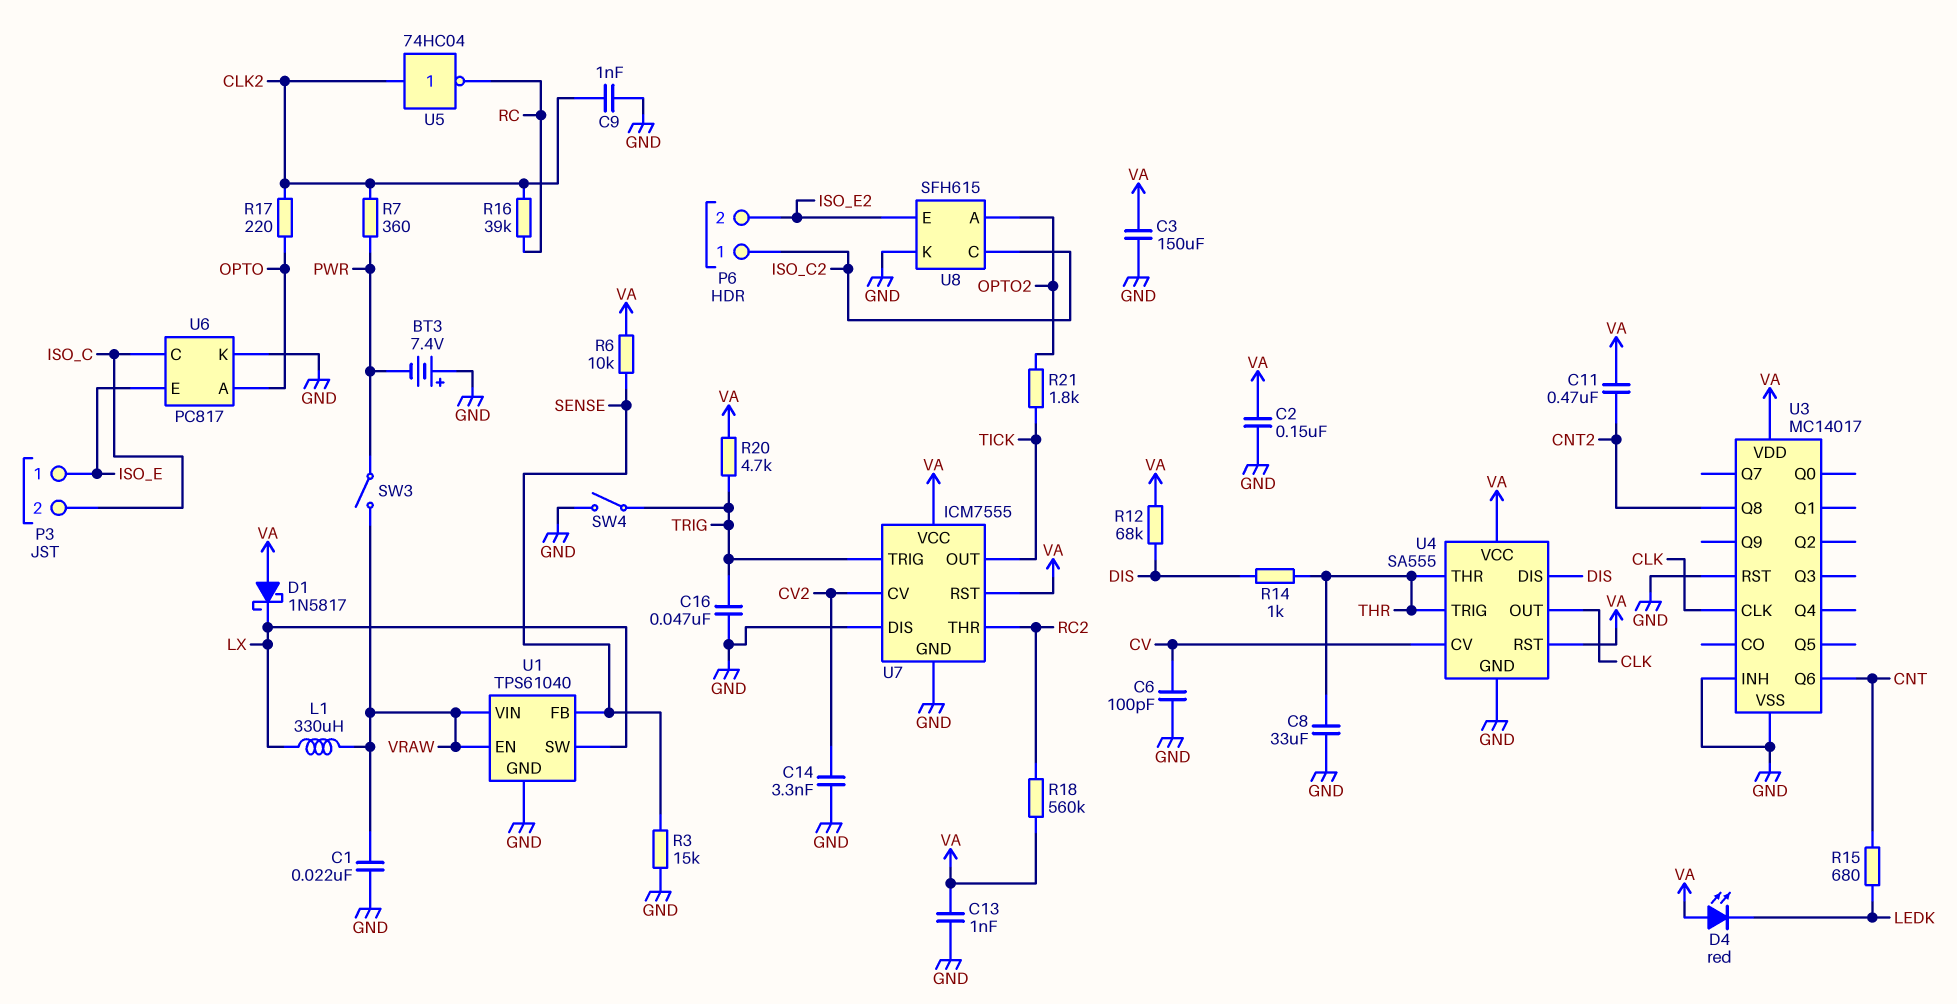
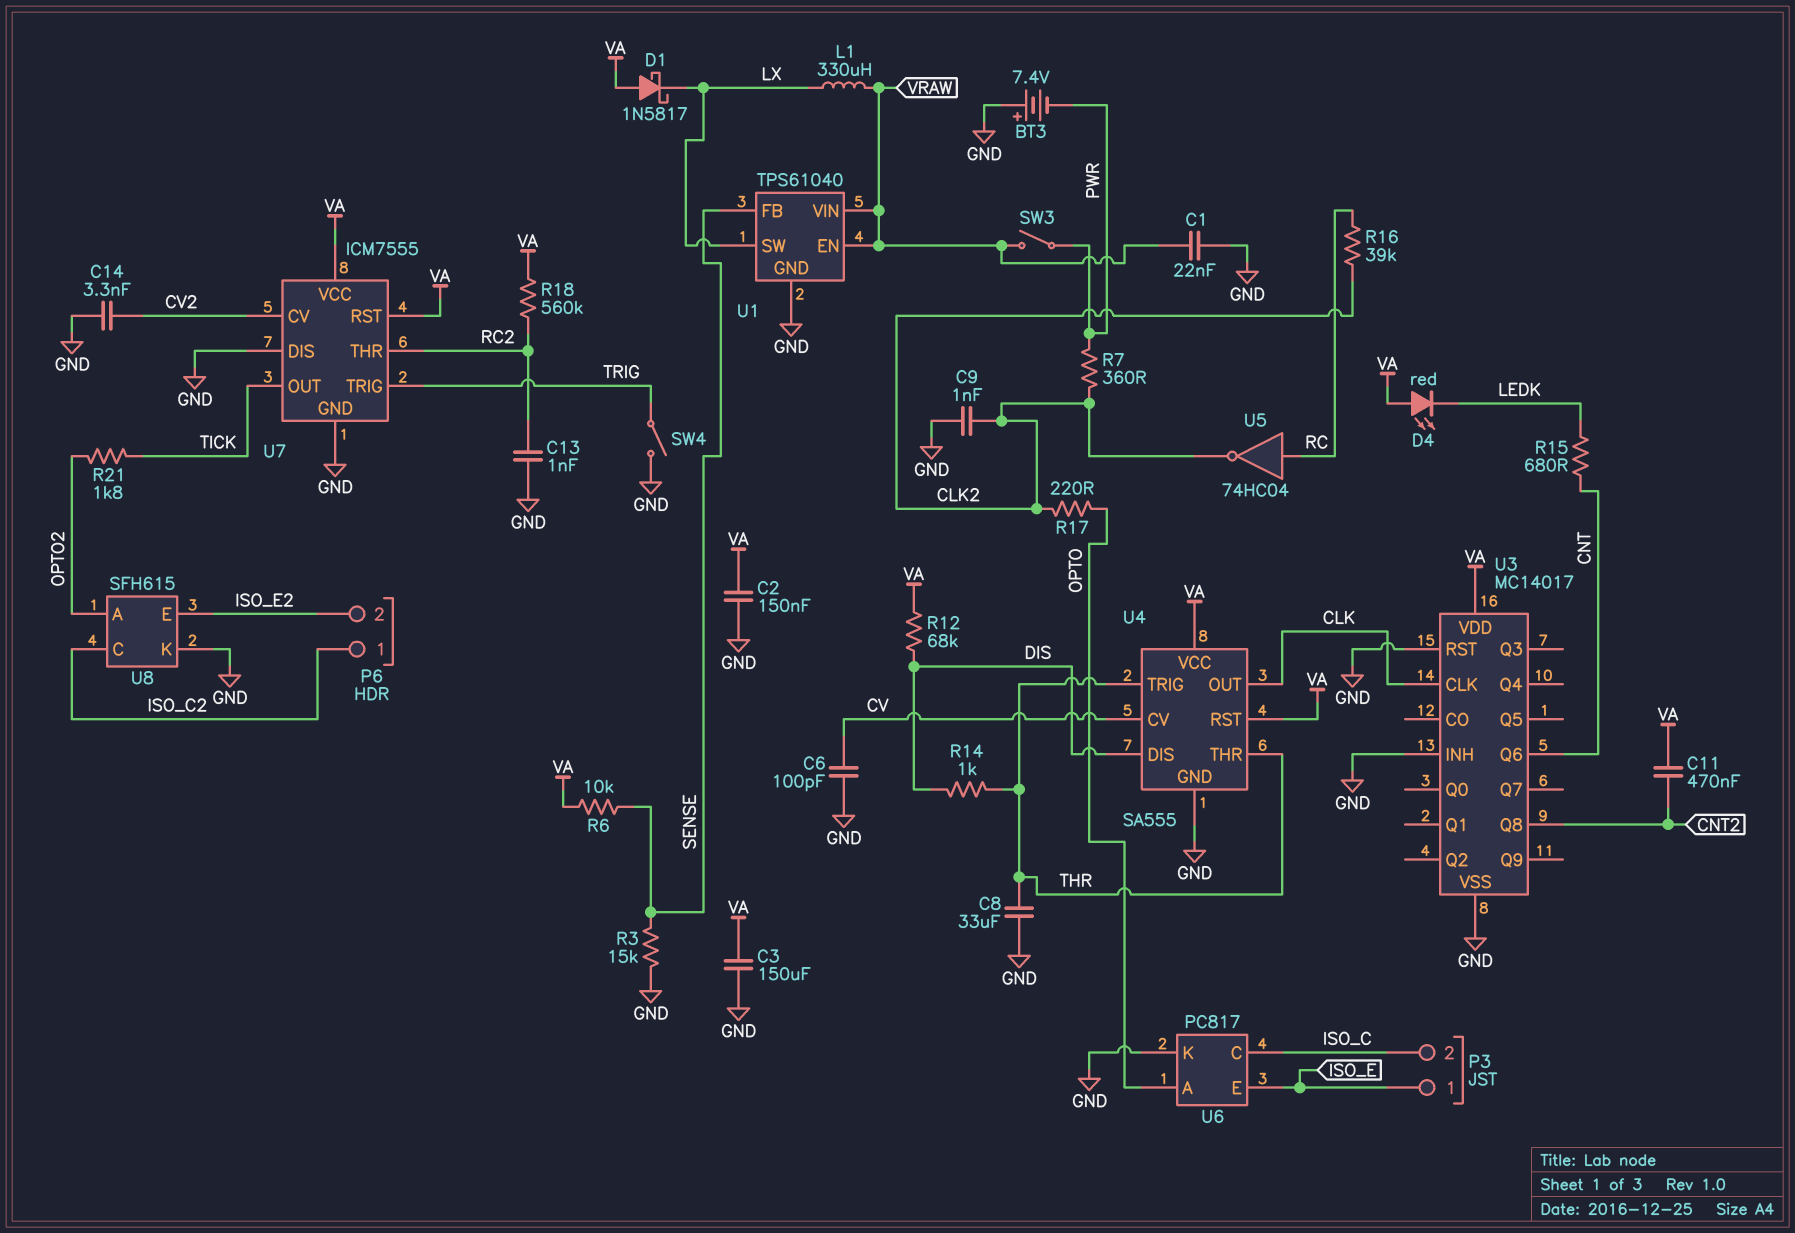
C13: 1nF (GND, VA) -> 1nF (GND, RC2)
C16: 47nF (GND, TRIG) -> none
R20: 4.7k (TRIG, VA) -> none
U5: NOT 74HC04 (in CLK2, out RC) -> NOT 74HC04 (in RC, out CLK2)

